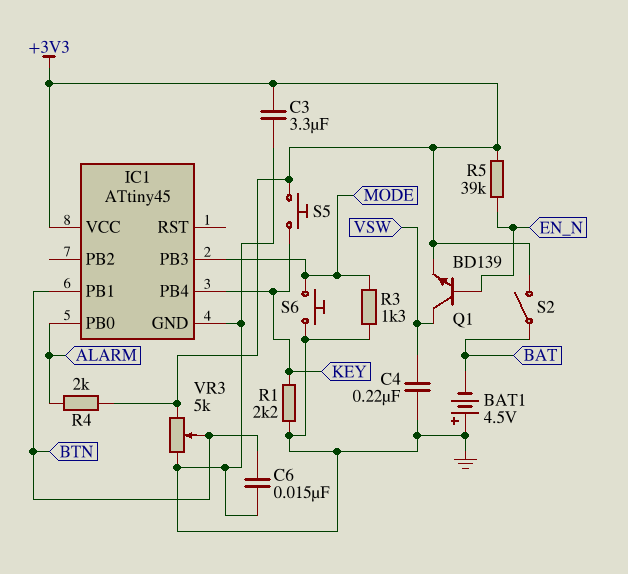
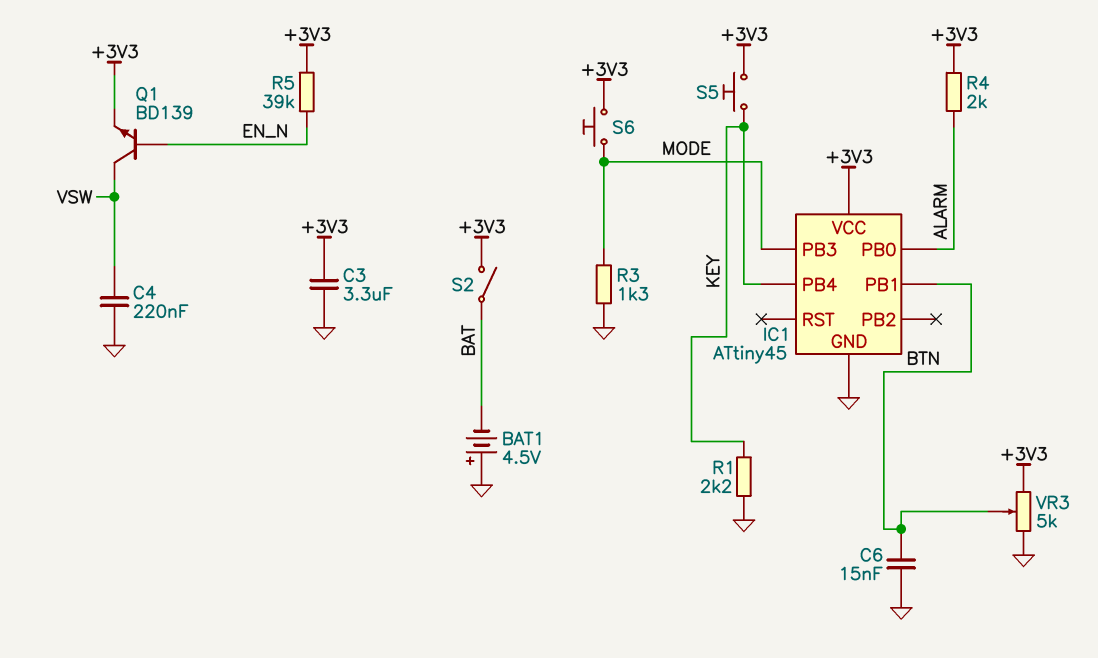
S6: button (GND, MODE) -> button (+3V3, MODE)

